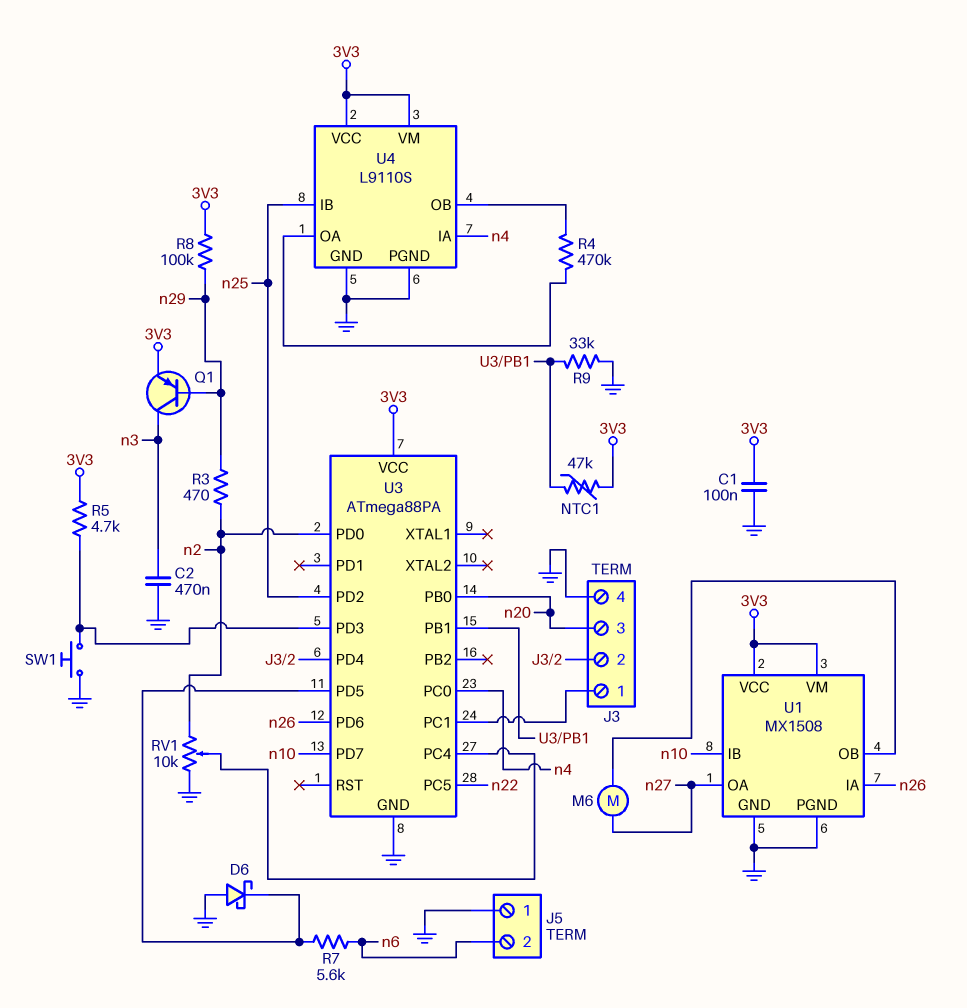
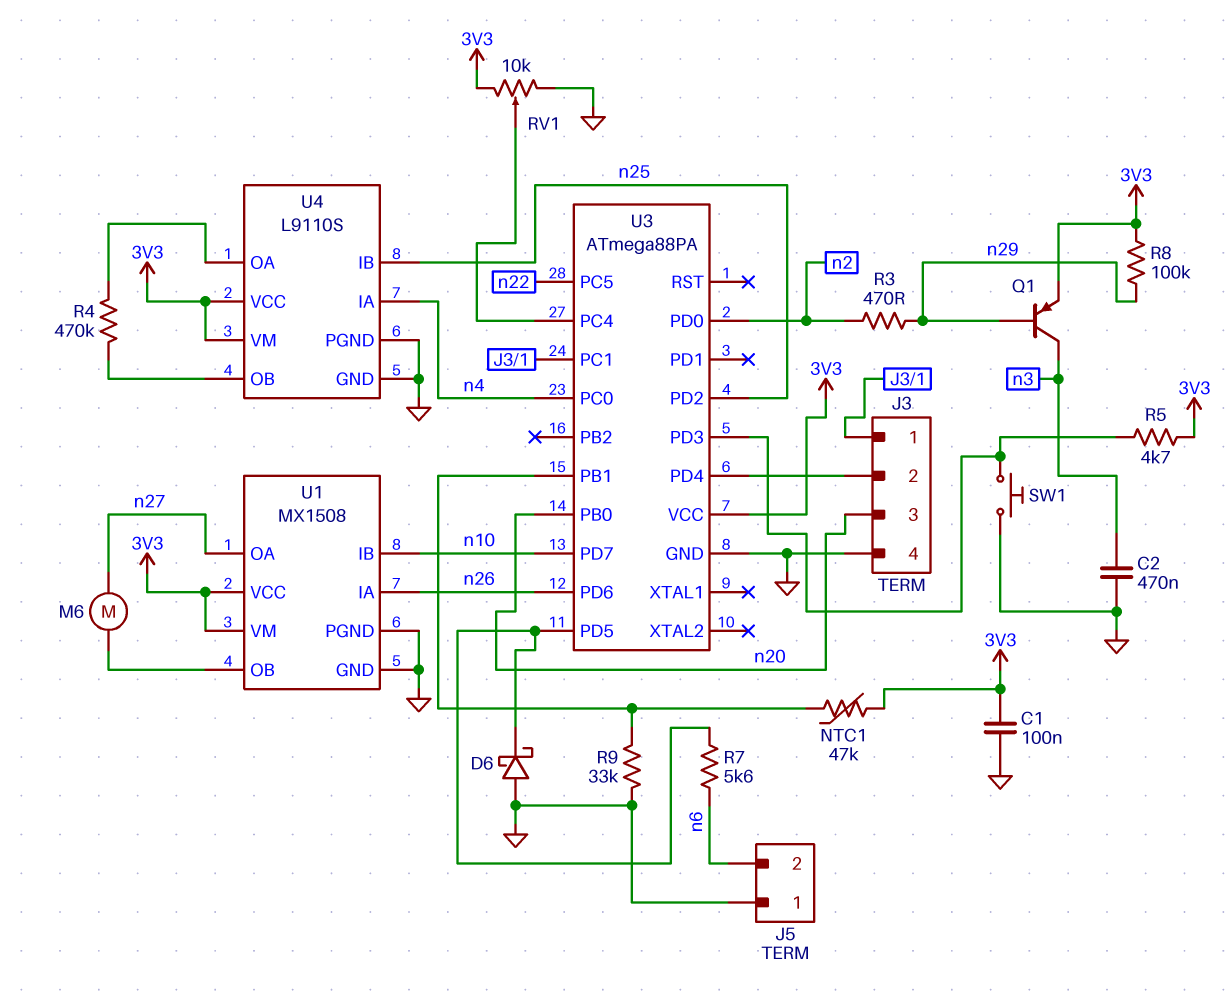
RV1: 10k (GND, n2, wiper U3/PC4) -> 10k (3V3, GND, wiper U3/PC4)

